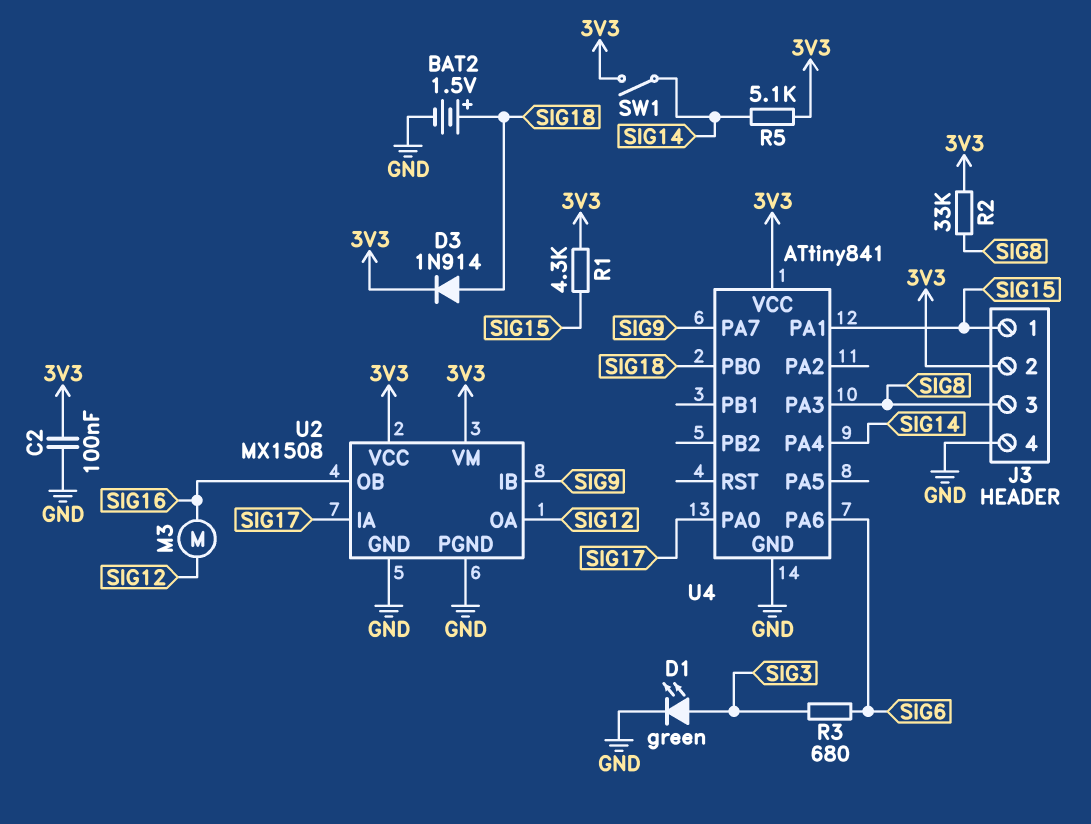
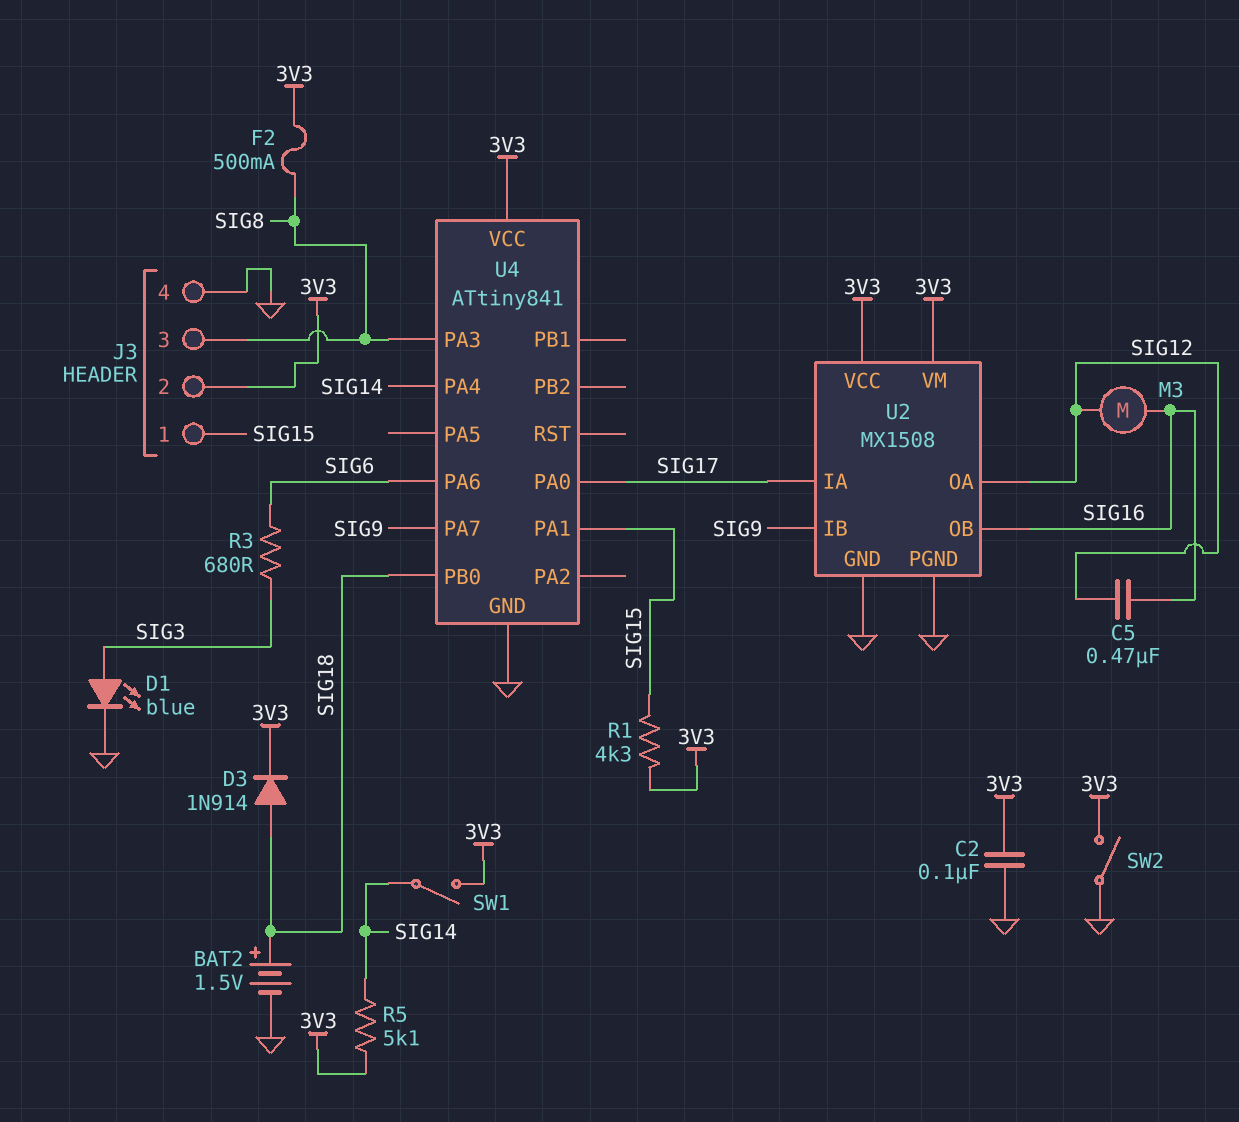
C5: none -> 470nF (SIG12, SIG16)
D1: LED green (A SIG3, K GND) -> LED blue (A SIG3, K GND)
F2: none -> 500mA (3V3, SIG8)
R2: 33k (3V3, SIG8) -> none
SW2: none -> switch (3V3, GND)

